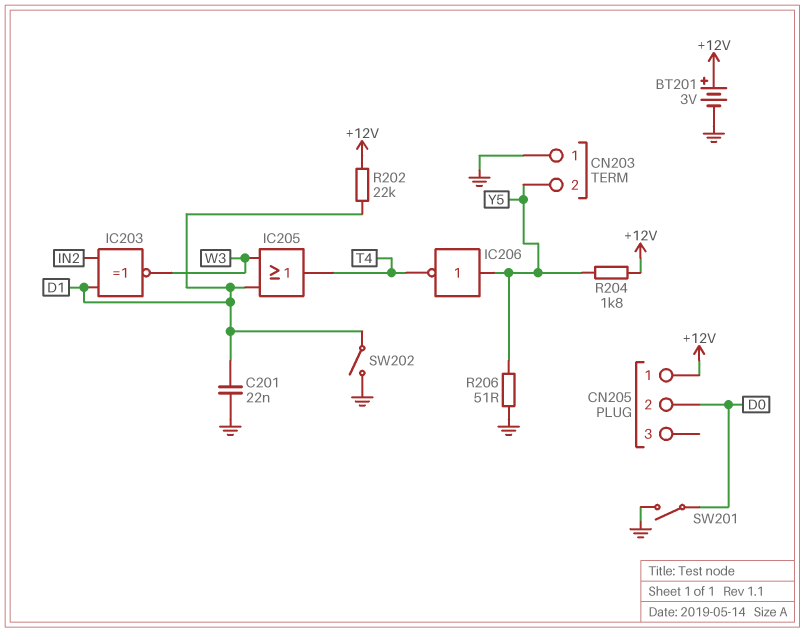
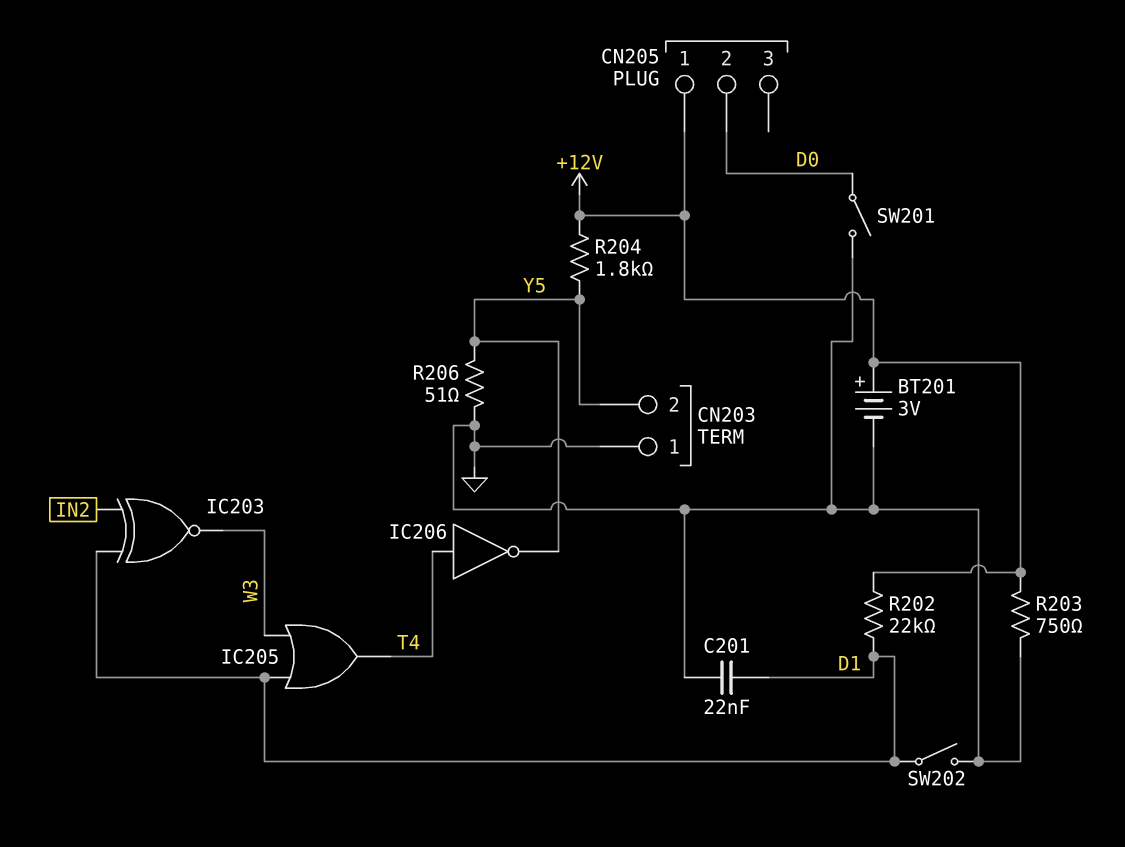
IC206: NOT (in Y5, out T4) -> NOT (in T4, out Y5)
R203: none -> 750 (+12V, GND)

